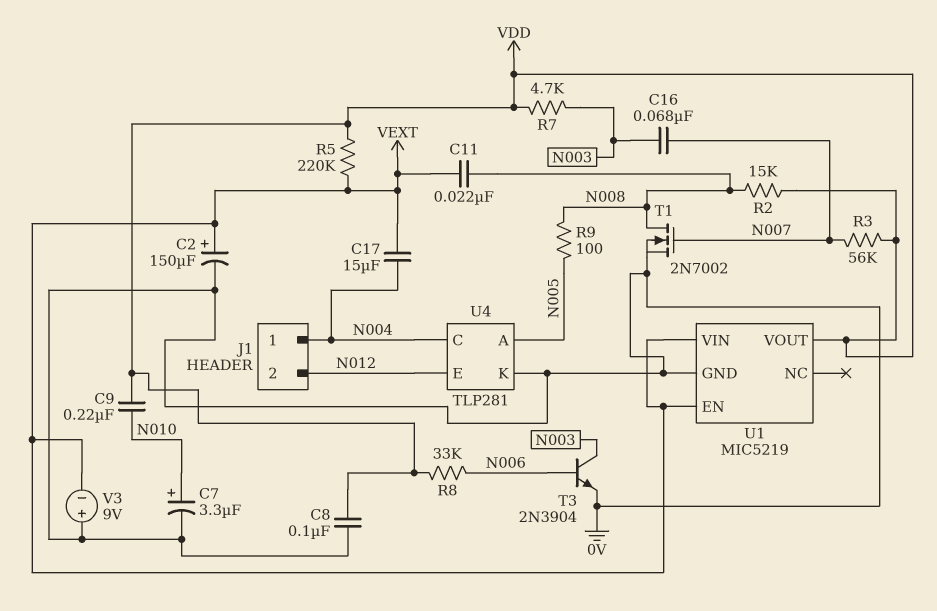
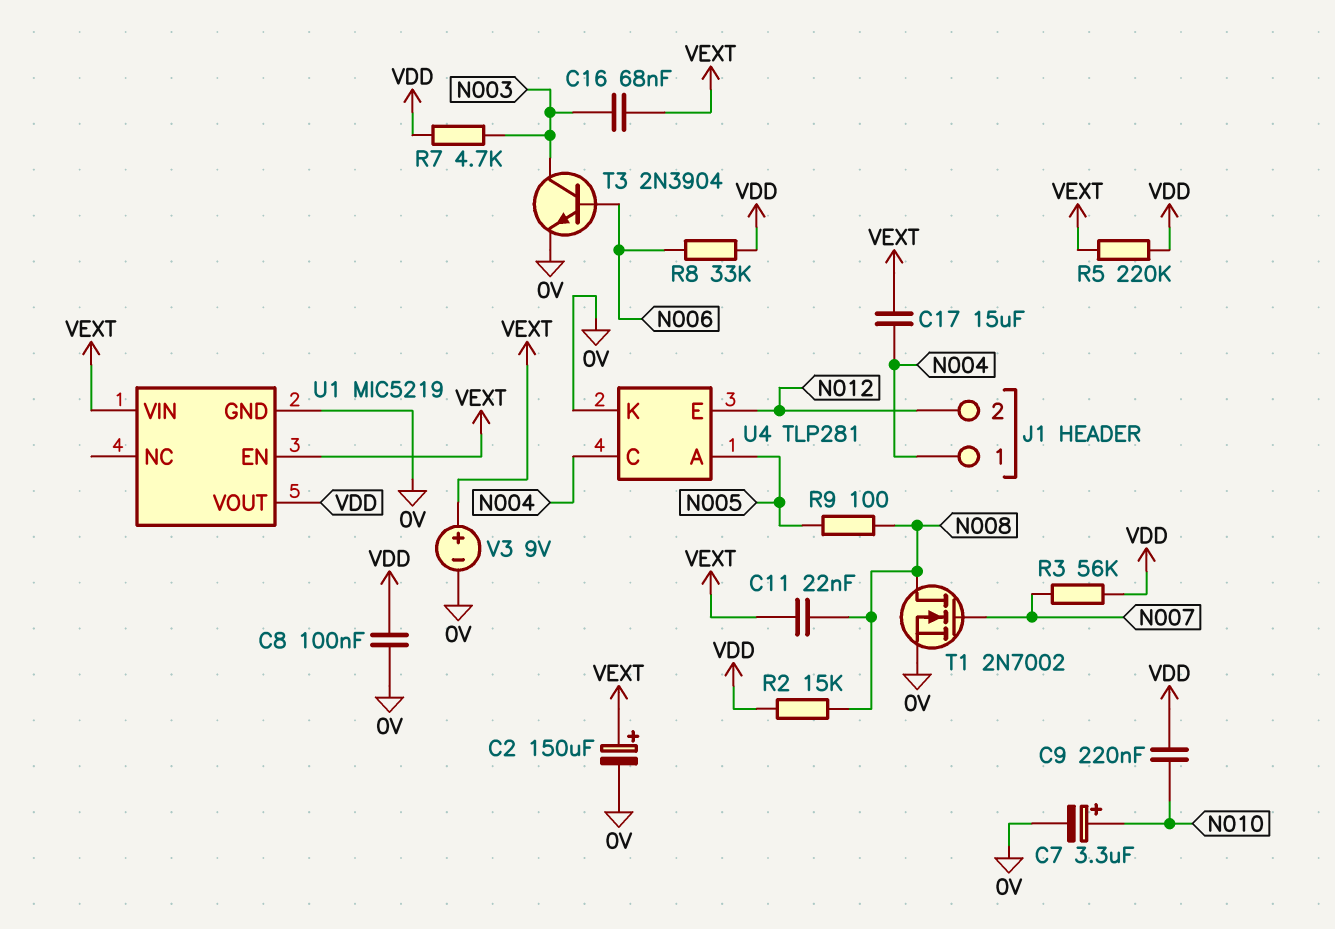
C16: 68nF (N003, N007) -> 68nF (N003, VEXT)
V3: 9V (plus 0V, minus VEXT) -> 9V (plus VEXT, minus 0V)

